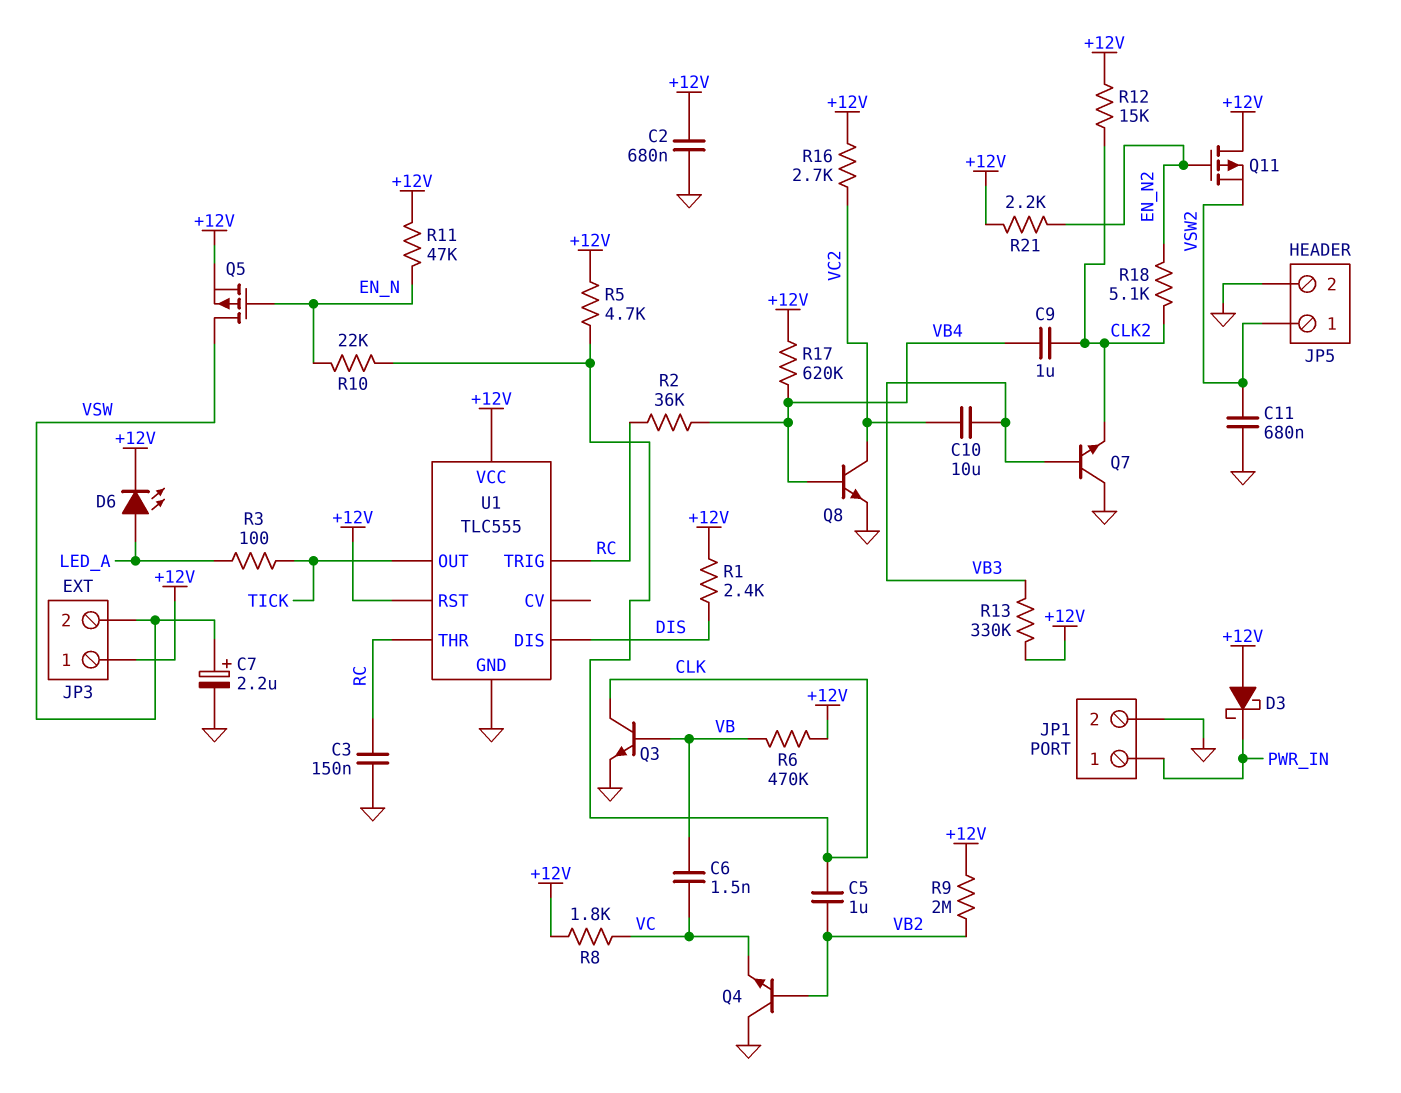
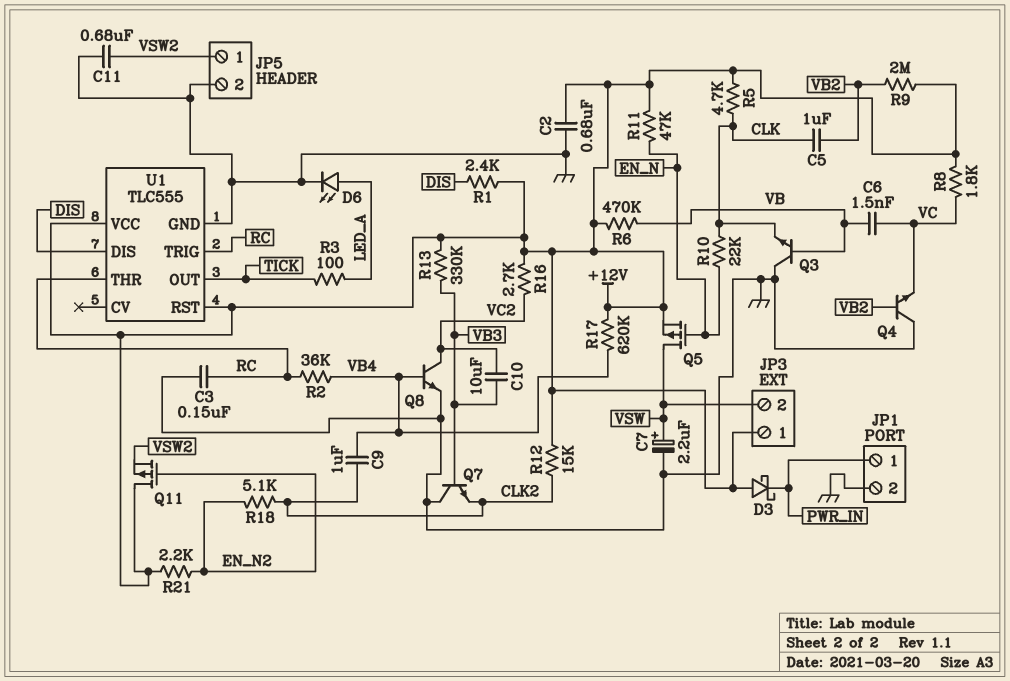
D6: LED (A LED_A, K +12V) -> LED (A LED_A, K GND)
Q3: NPN (B VB, C CLK, E GND) -> NPN (B VB, C GND, E CLK)

